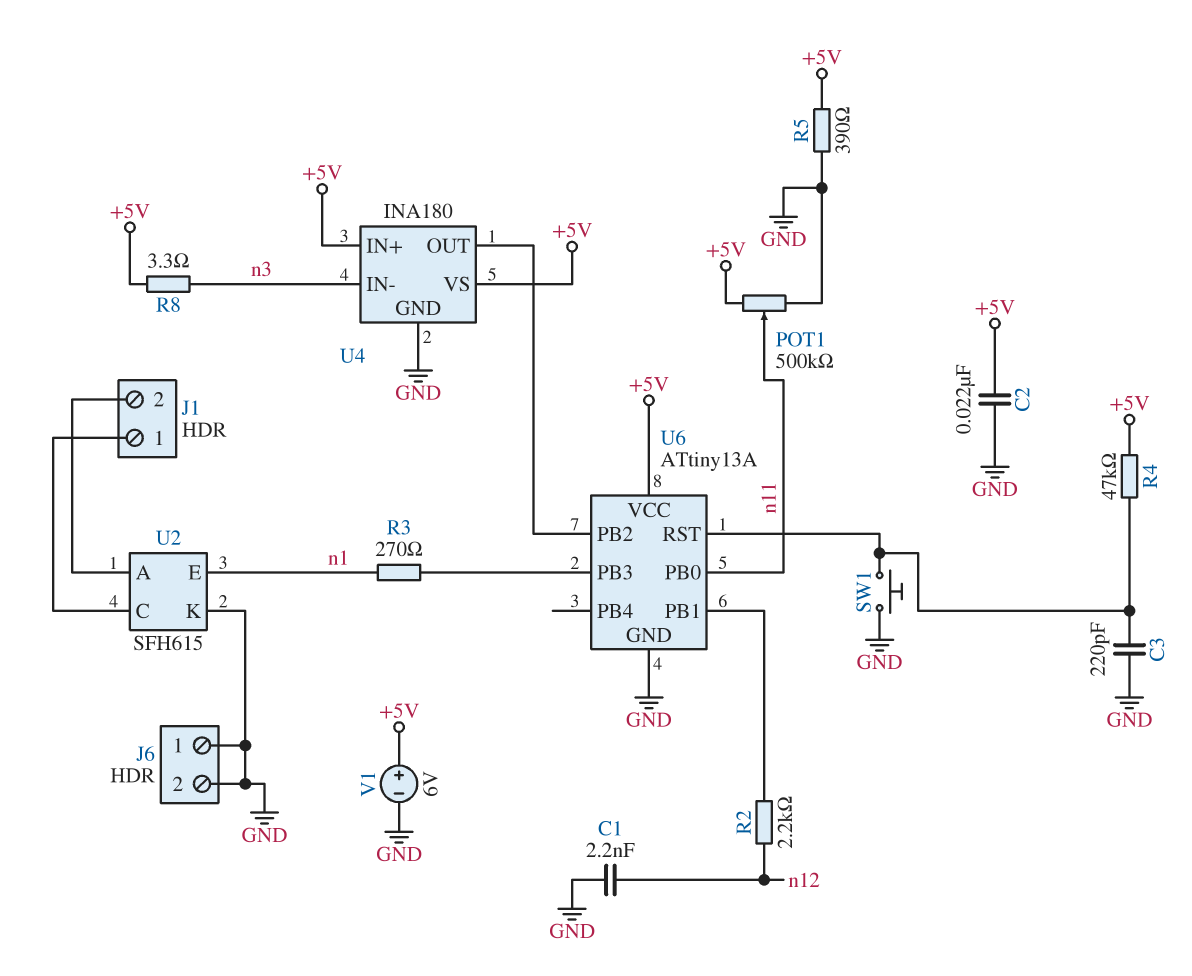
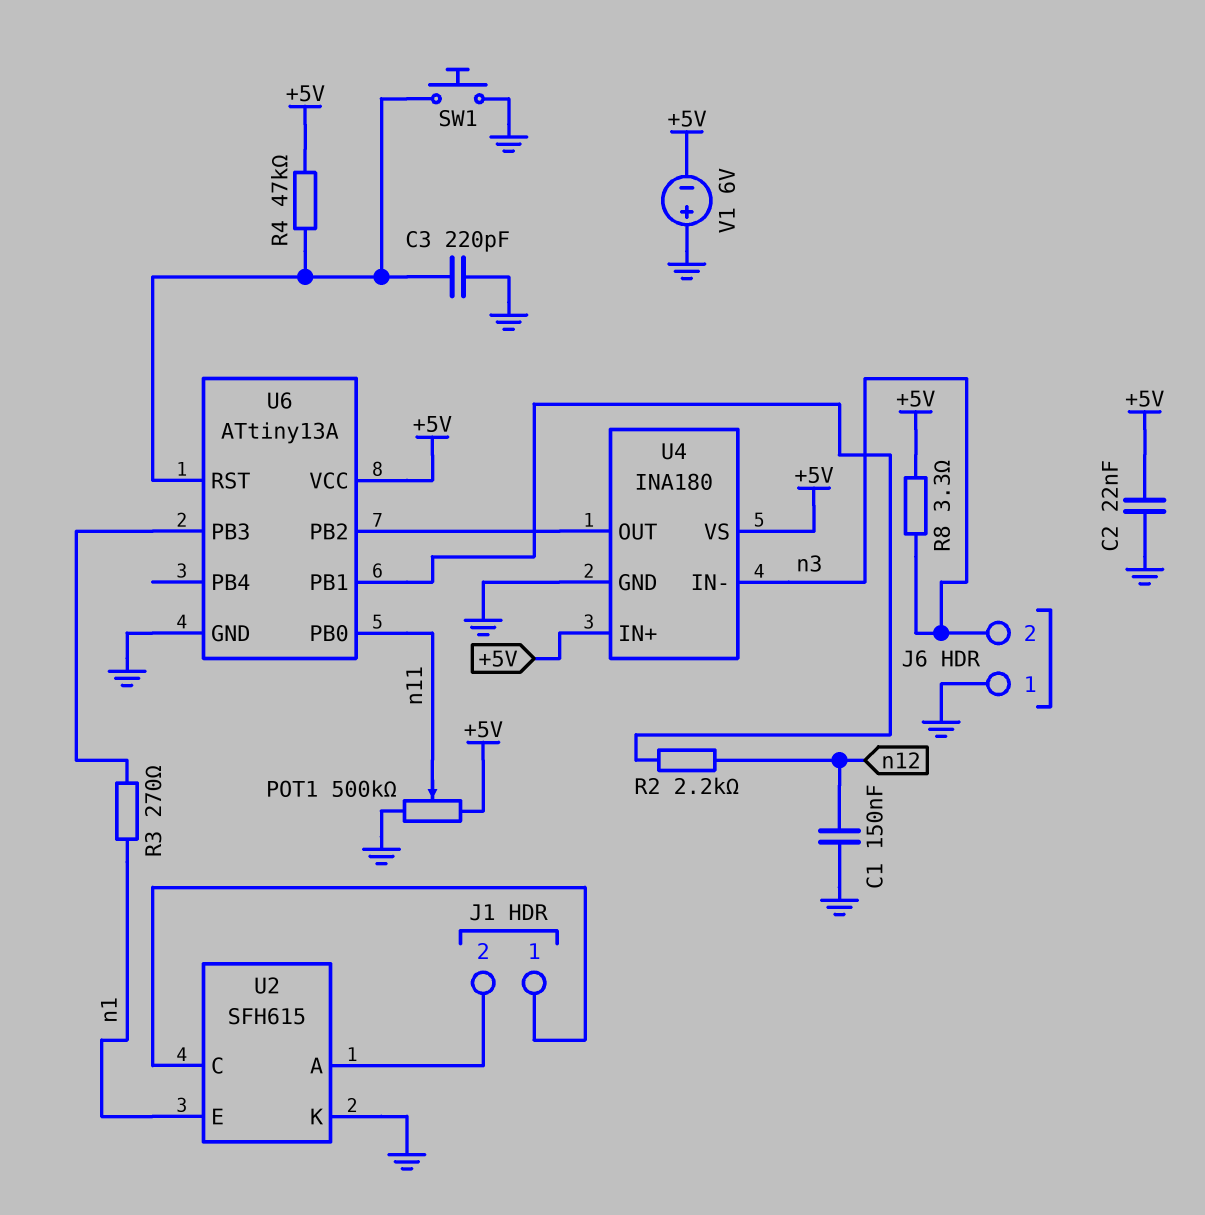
C1: 2.2nF (GND, n12) -> 150nF (GND, n12)
J6 pin 2: GND -> n3
R5: 390 (+5V, GND) -> none
V1: 6V (plus +5V, minus GND) -> 6V (plus GND, minus +5V)

